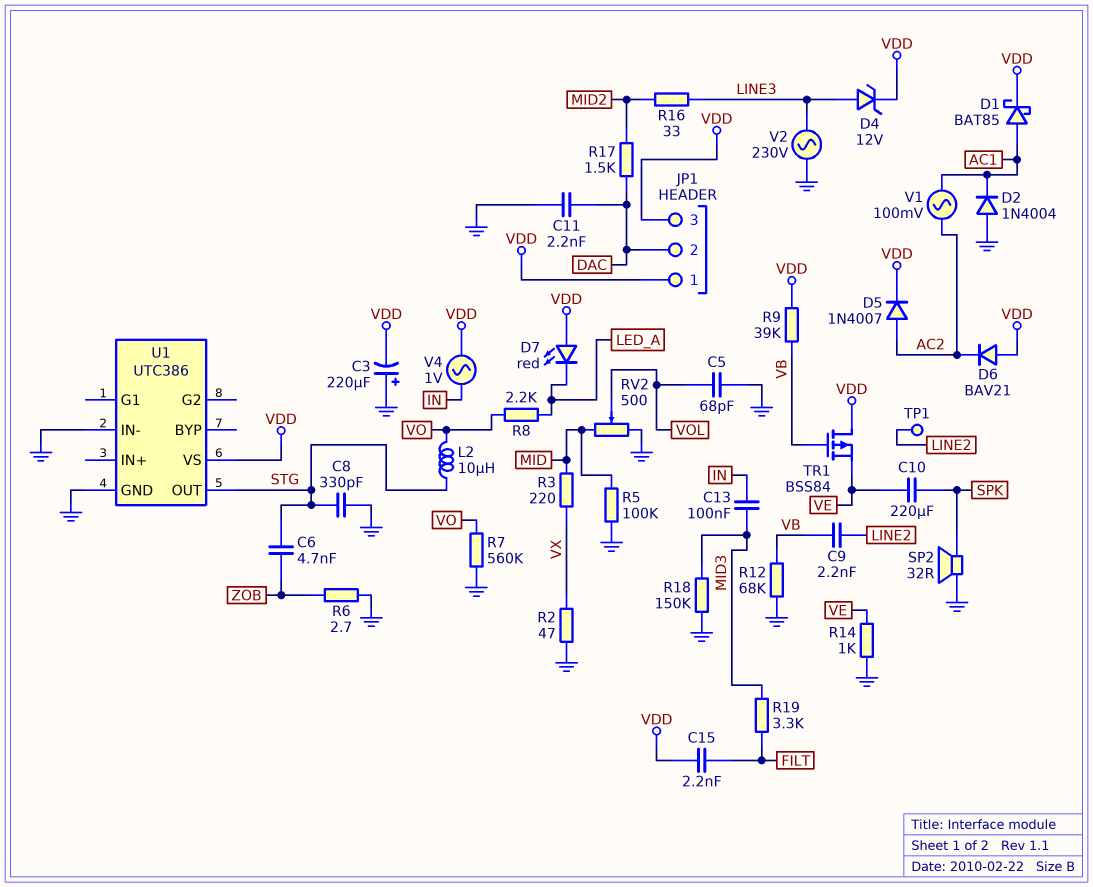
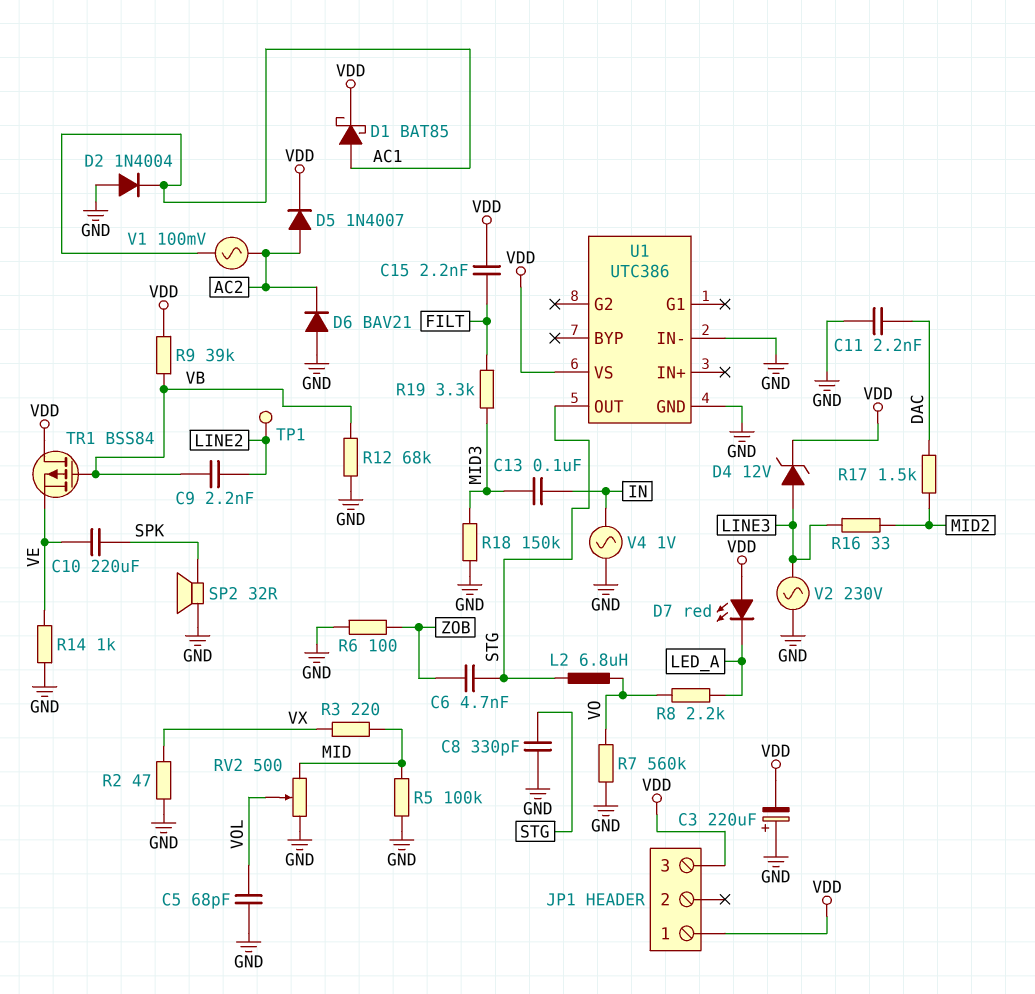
D6: diode BAV21 (A VDD, K AC2) -> diode BAV21 (A GND, K AC2)
JP1 pin 2: DAC -> none
L2: 10uH (STG, VO) -> 6.8uH (STG, VO)
R6: 2.7 (GND, ZOB) -> 100 (GND, ZOB)
V4: AC 1V (IN, VDD) -> AC 1V (GND, IN)

